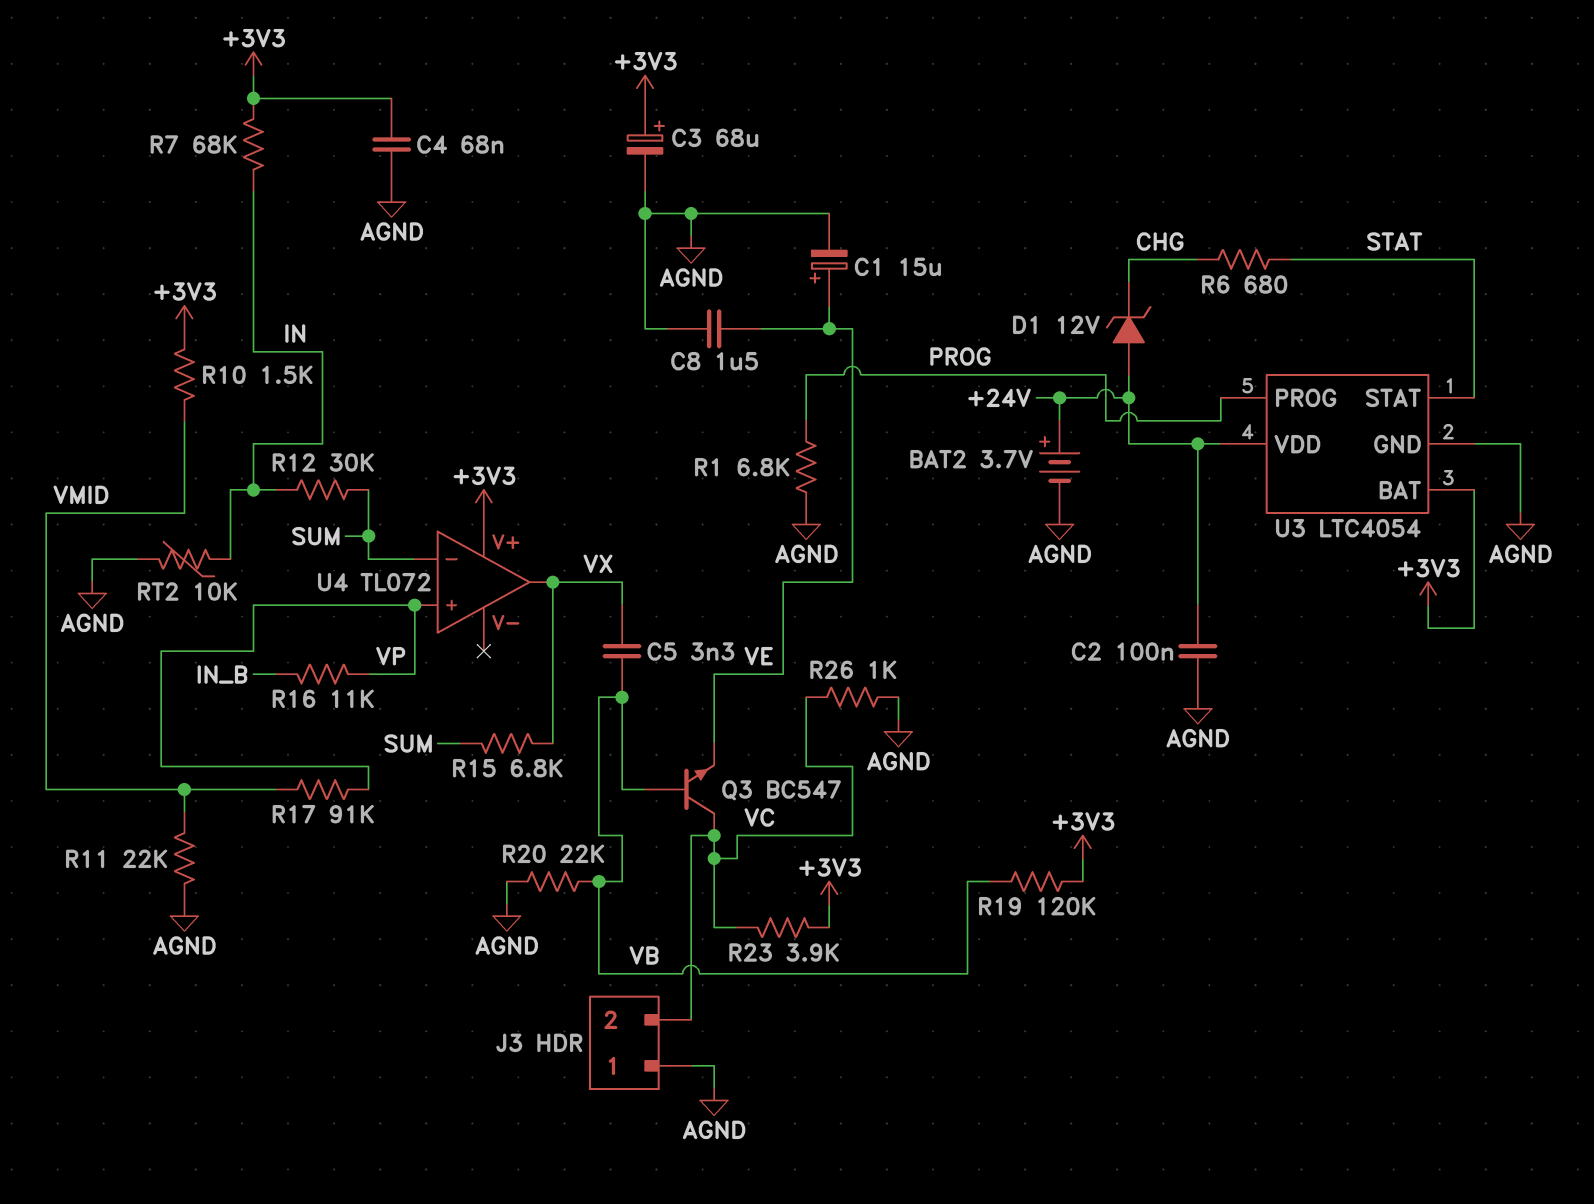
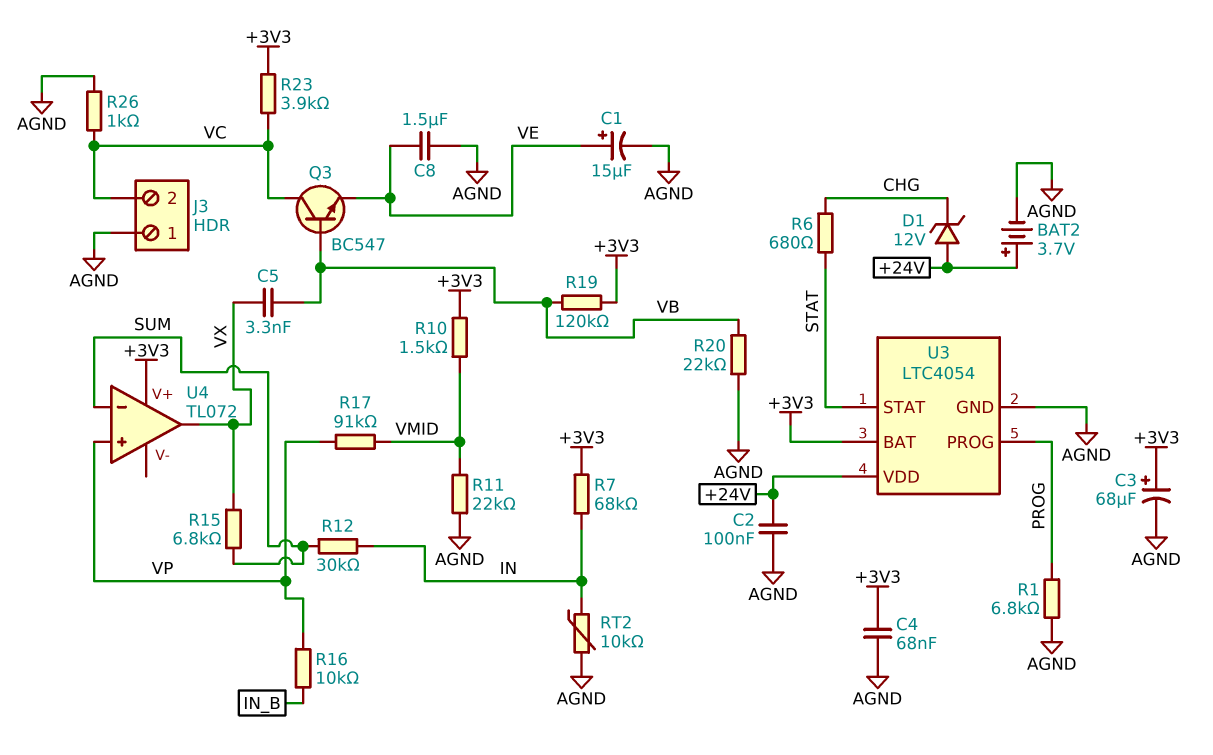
R16: 11k (IN_B, VP) -> 10k (IN_B, VP)

